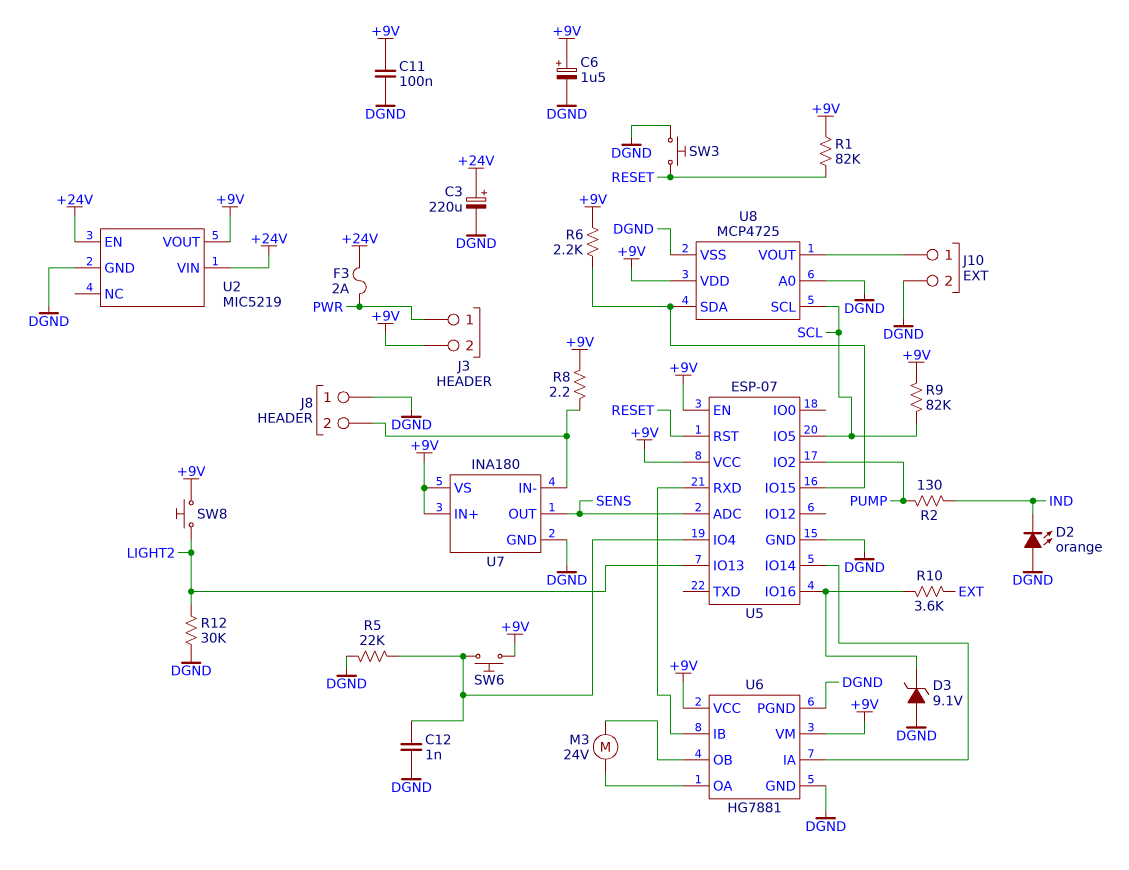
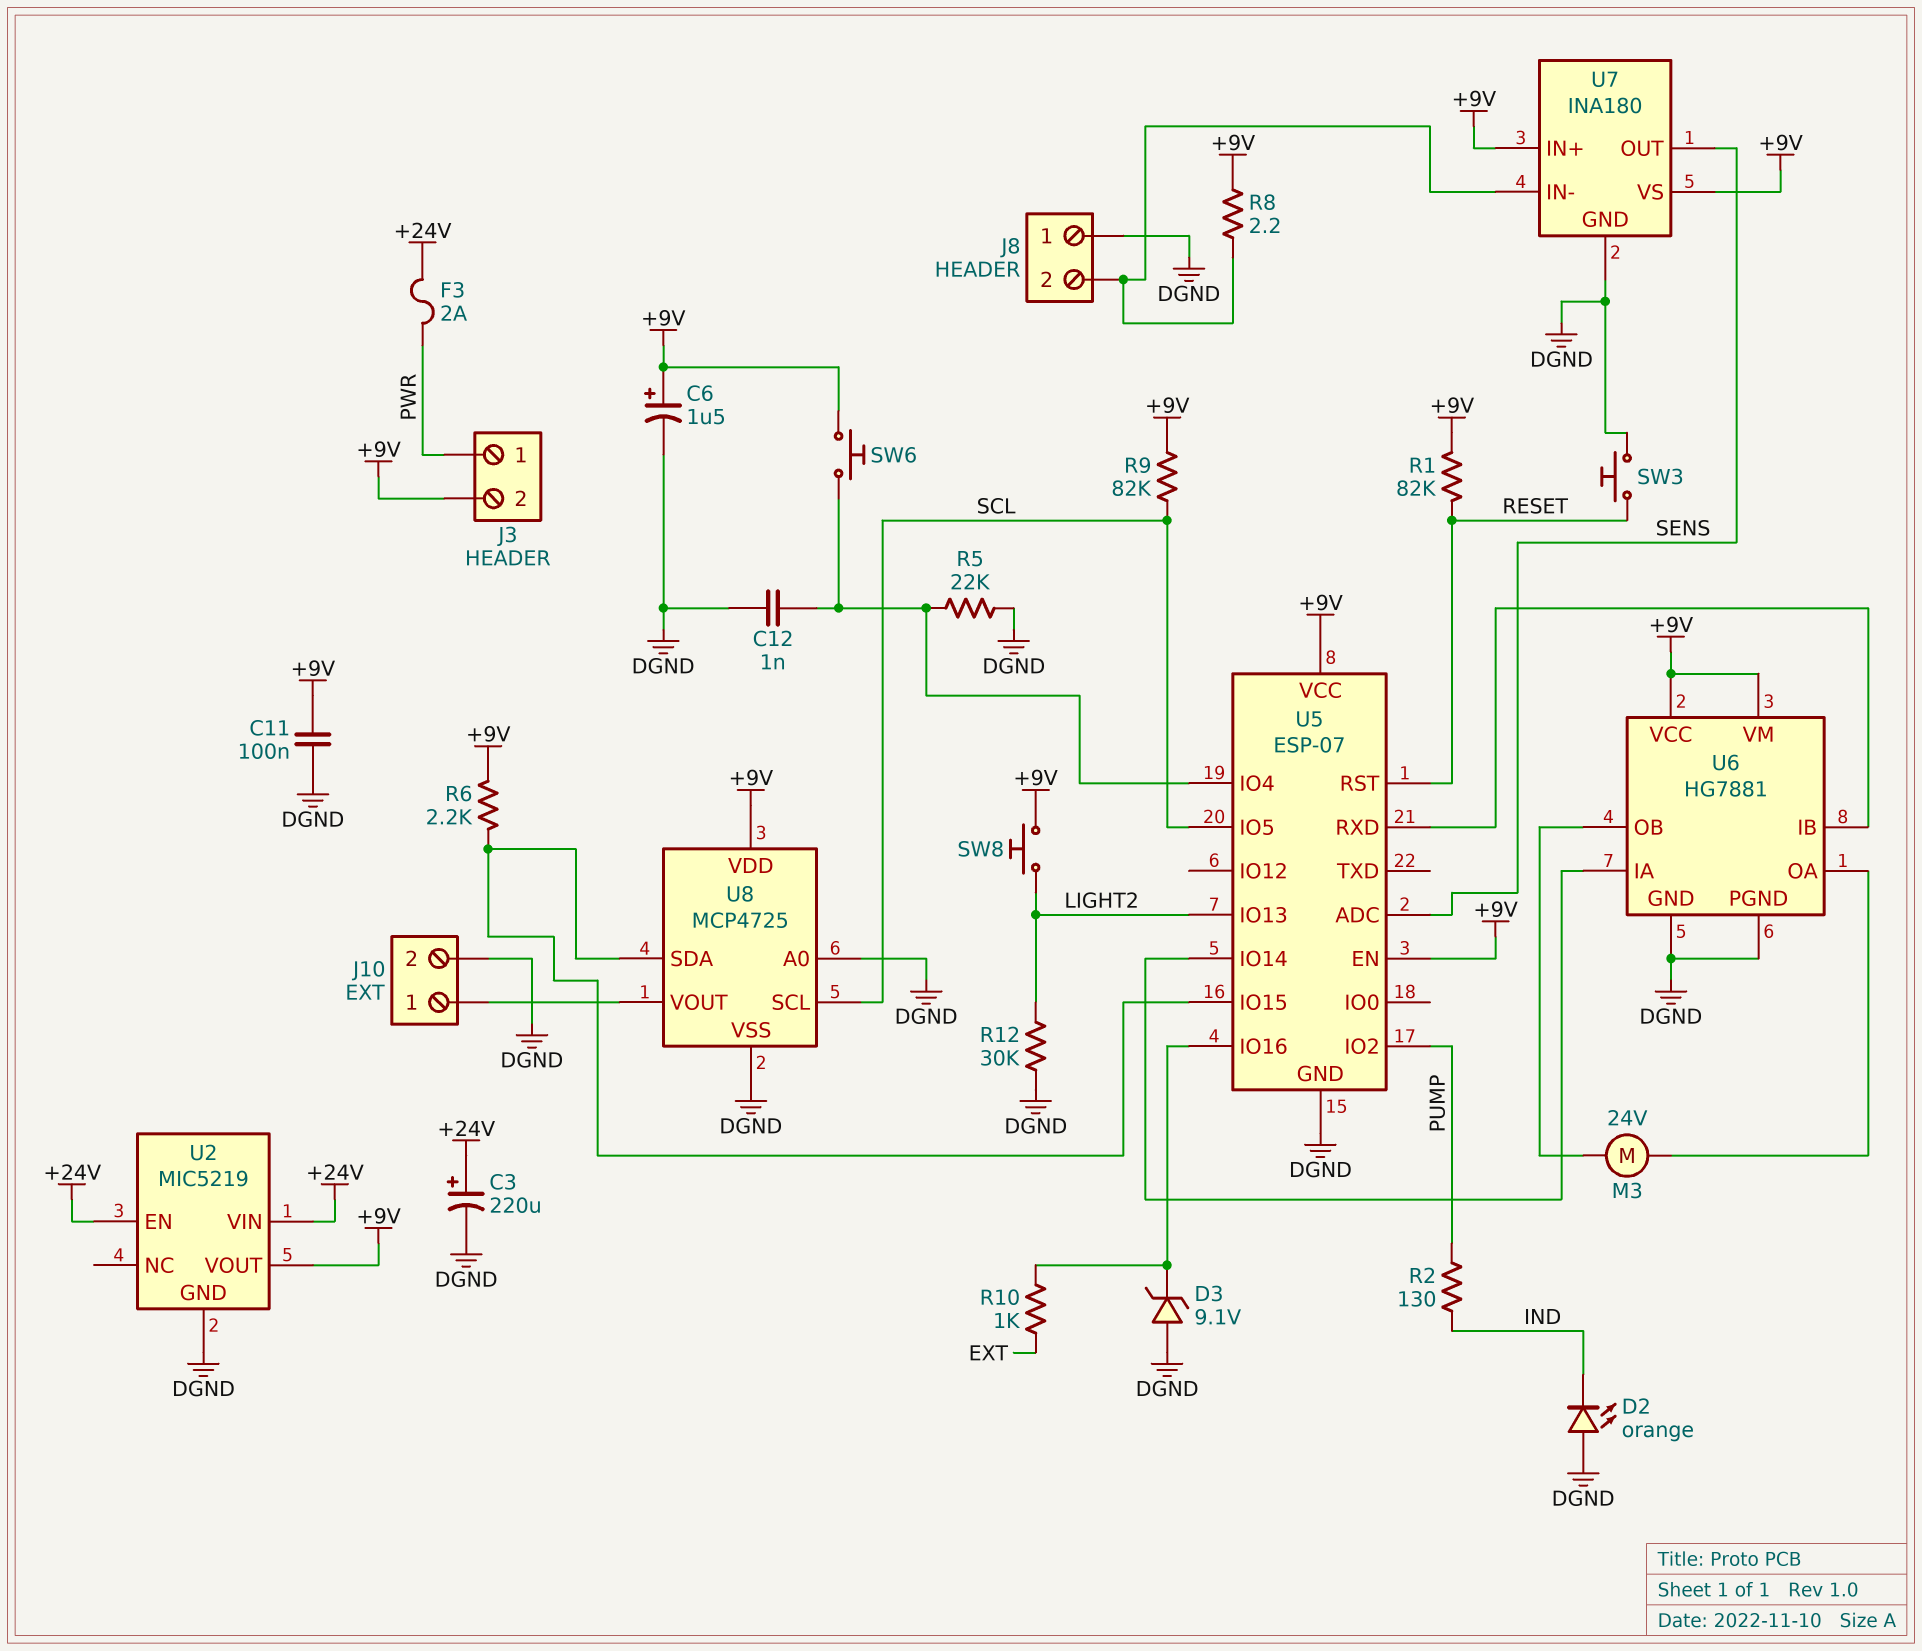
R10: 3.6k (EXT, U5/IO16) -> 1k (EXT, U5/IO16)

